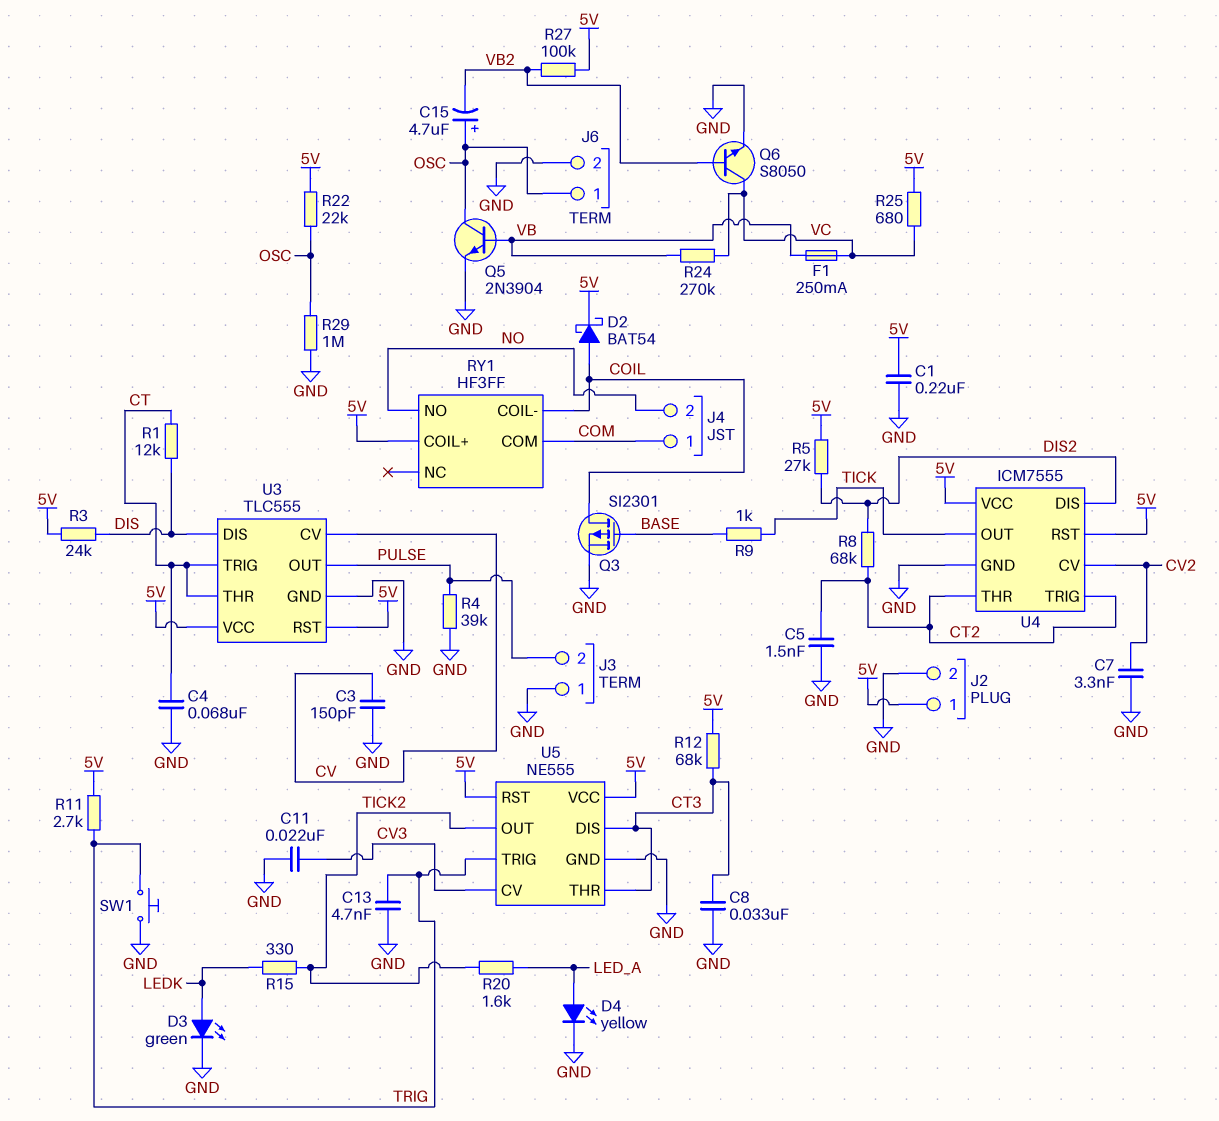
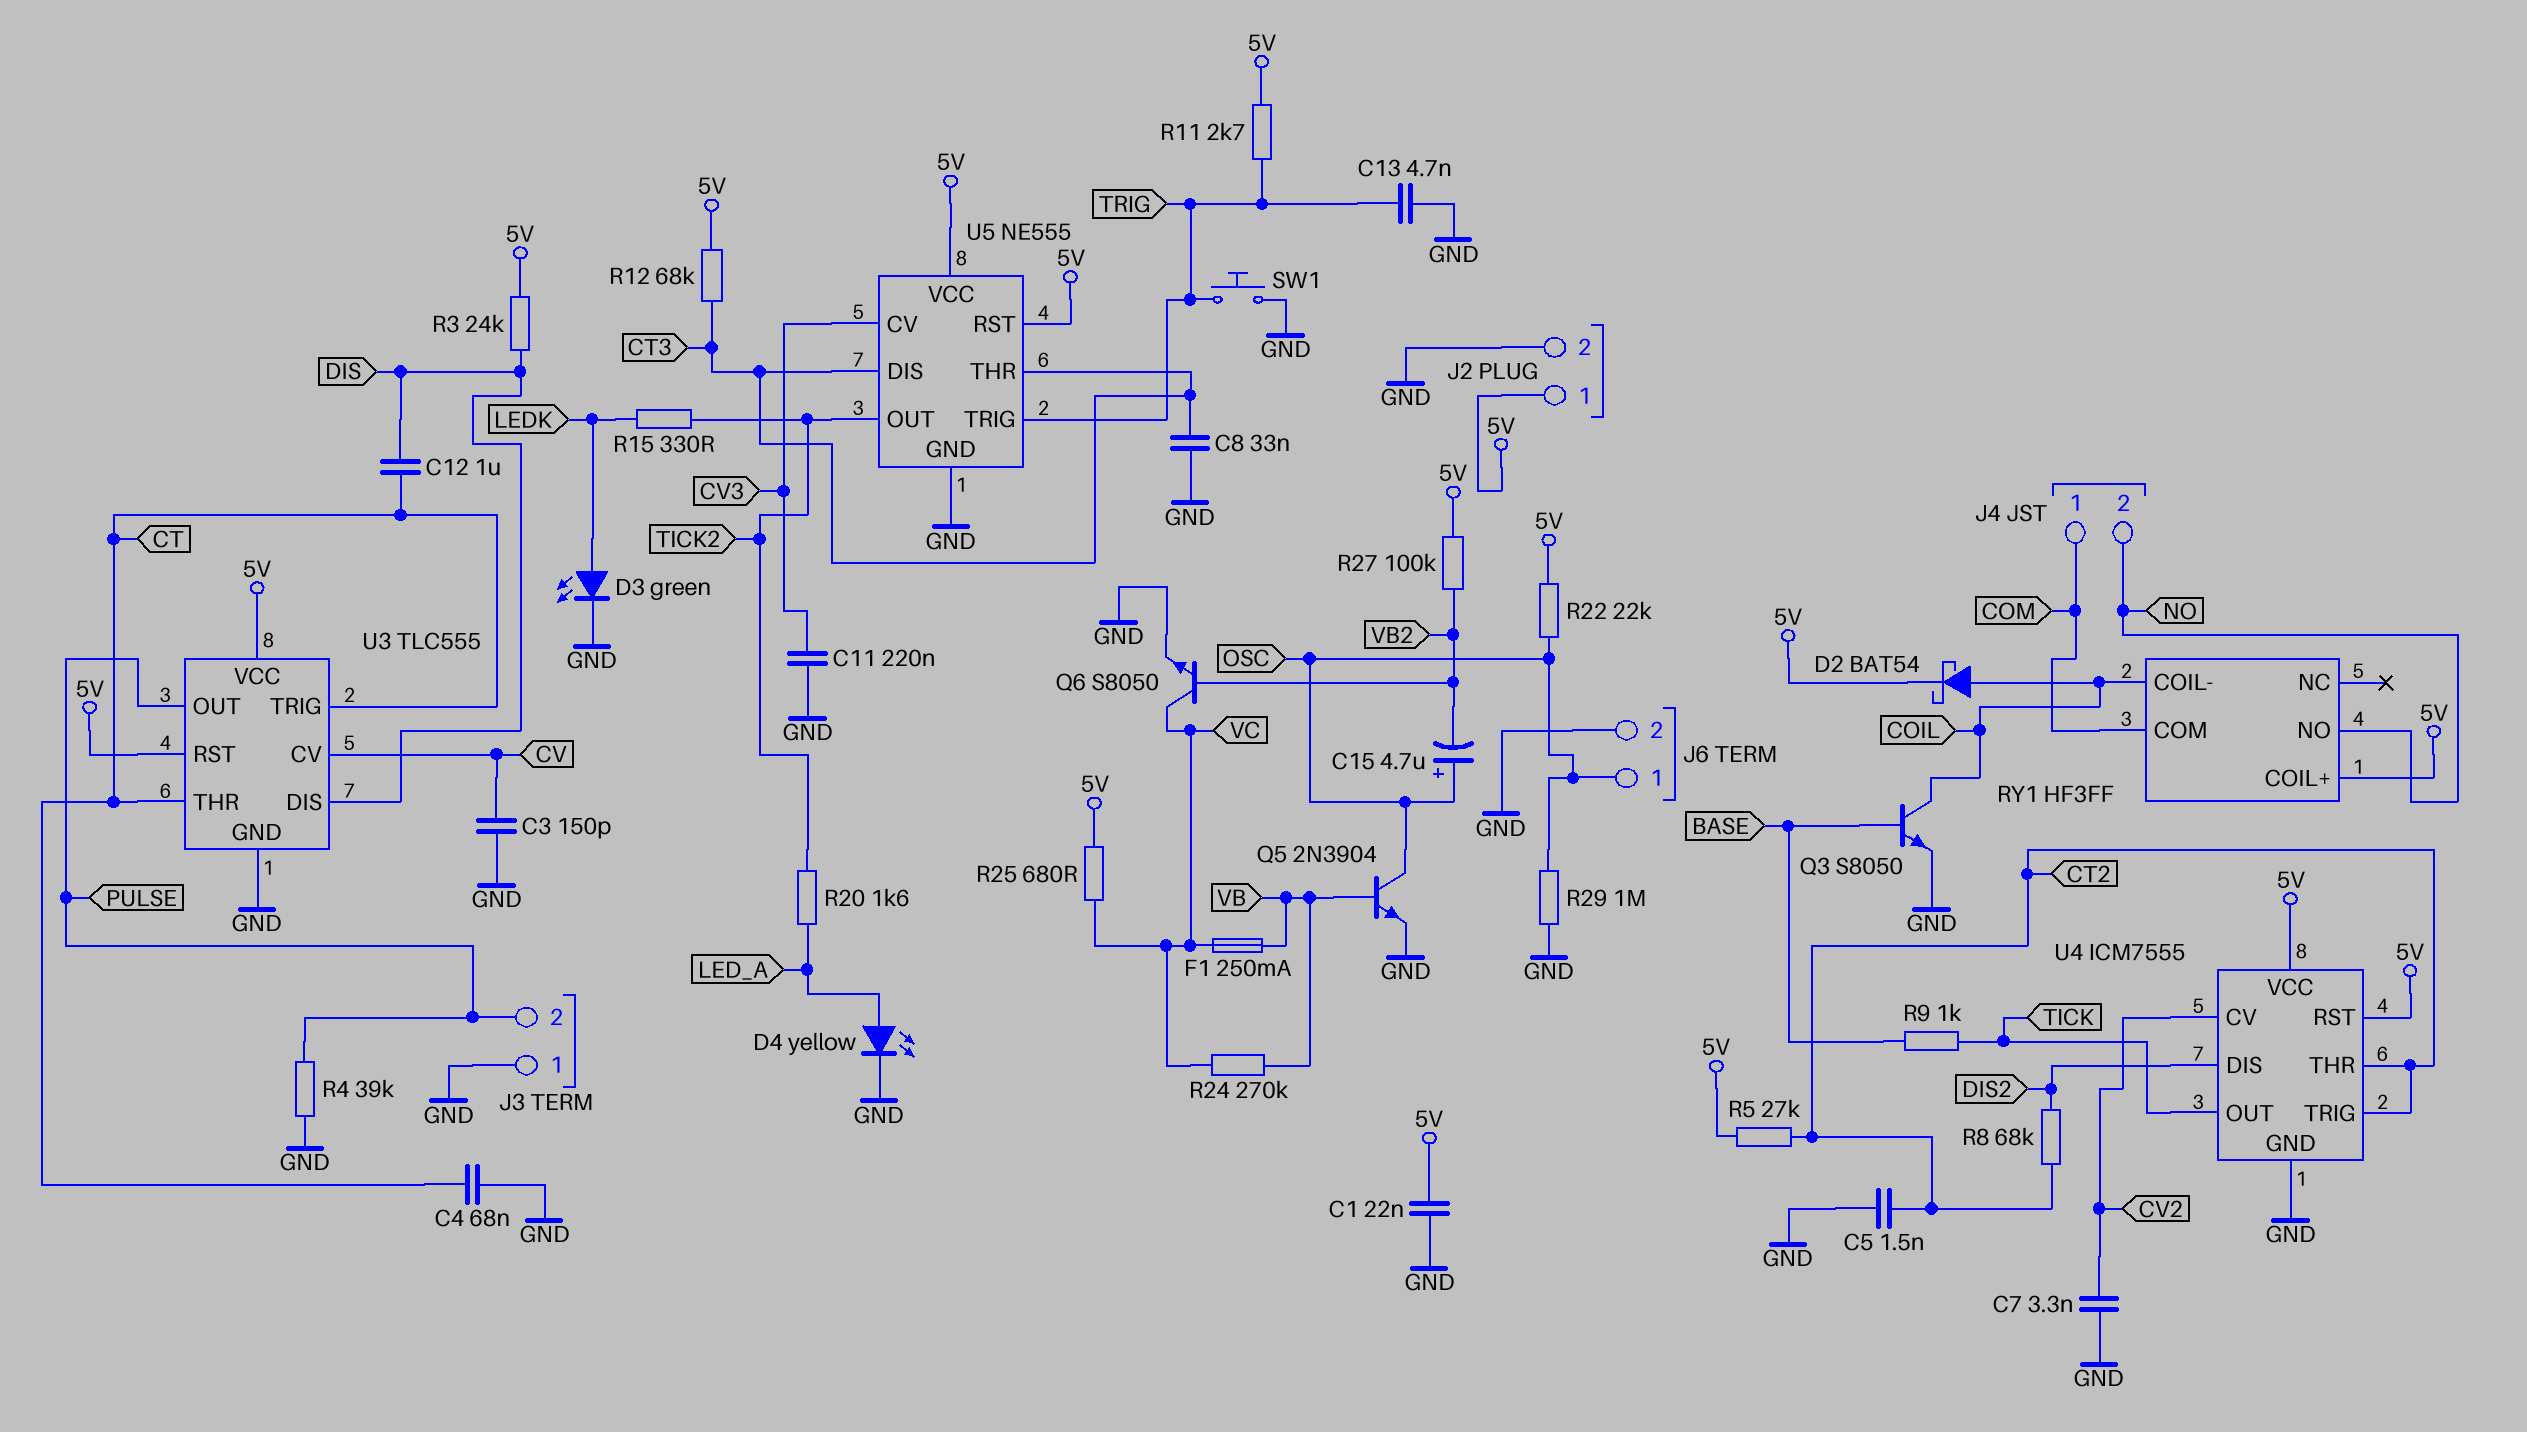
C1: 220nF (5V, GND) -> 22nF (5V, GND)
C11: 22nF (CV3, GND) -> 220nF (CV3, GND)
C12: none -> 1uF (CT, DIS)
Q3: PMOS SI2301 (G BASE, D COIL, S GND) -> NPN S8050 (B BASE, C COIL, E GND)
R1: 12k (CT, DIS) -> none
R5: 27k (5V, DIS2) -> 27k (5V, CT2)

